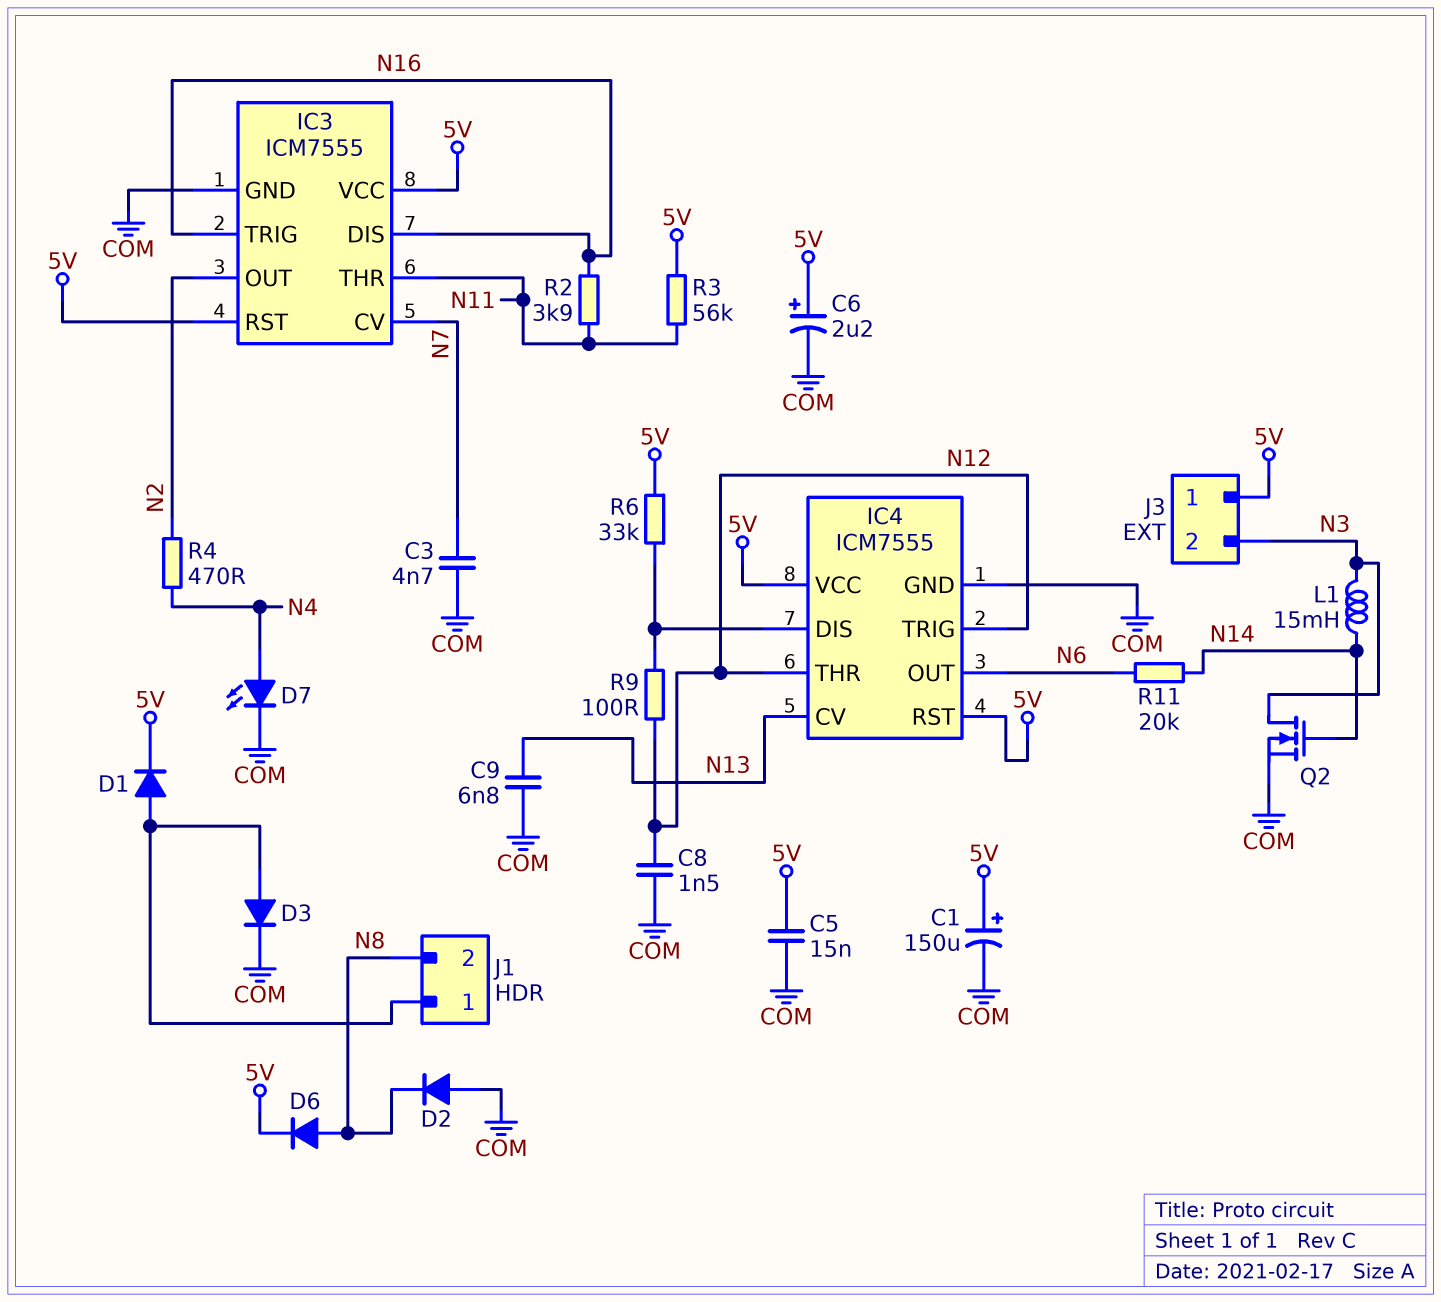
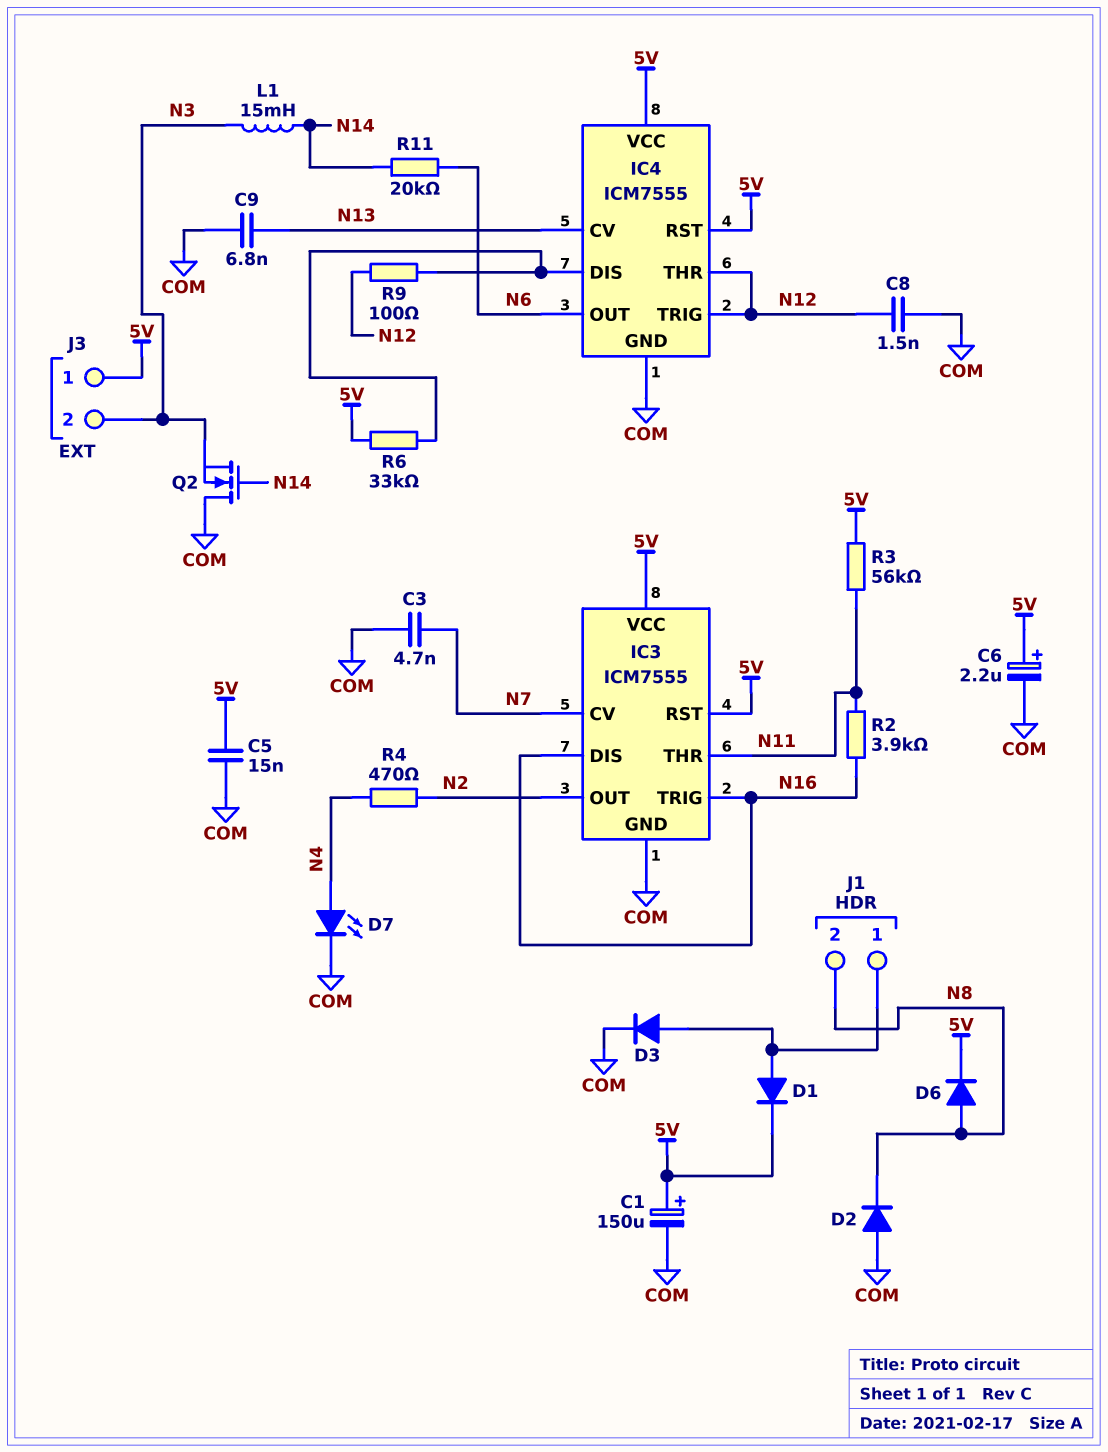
Q2: NMOS (G N14, D N3, S COM) -> NMOS (G N14, D COM, S N3)

